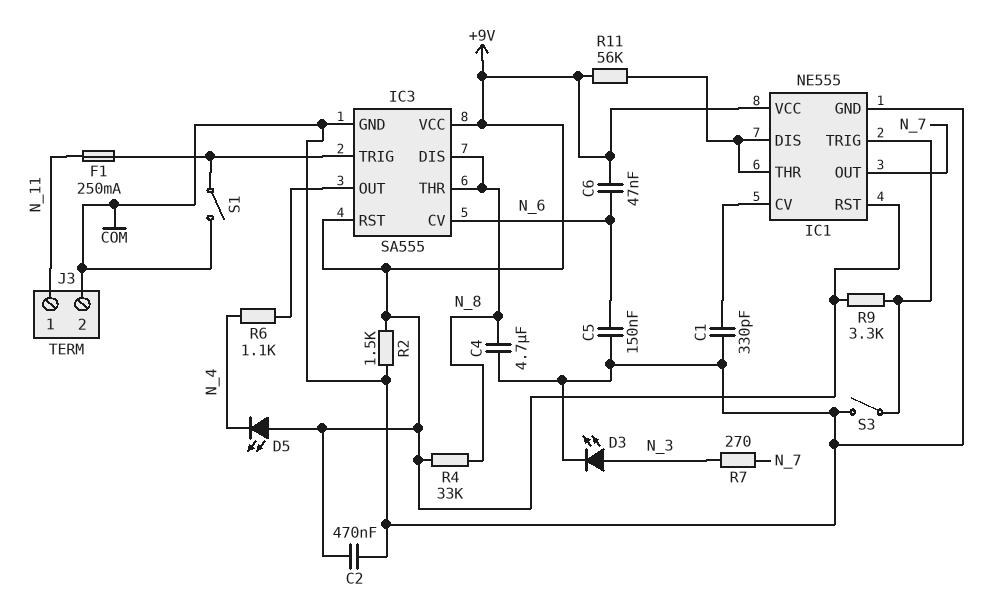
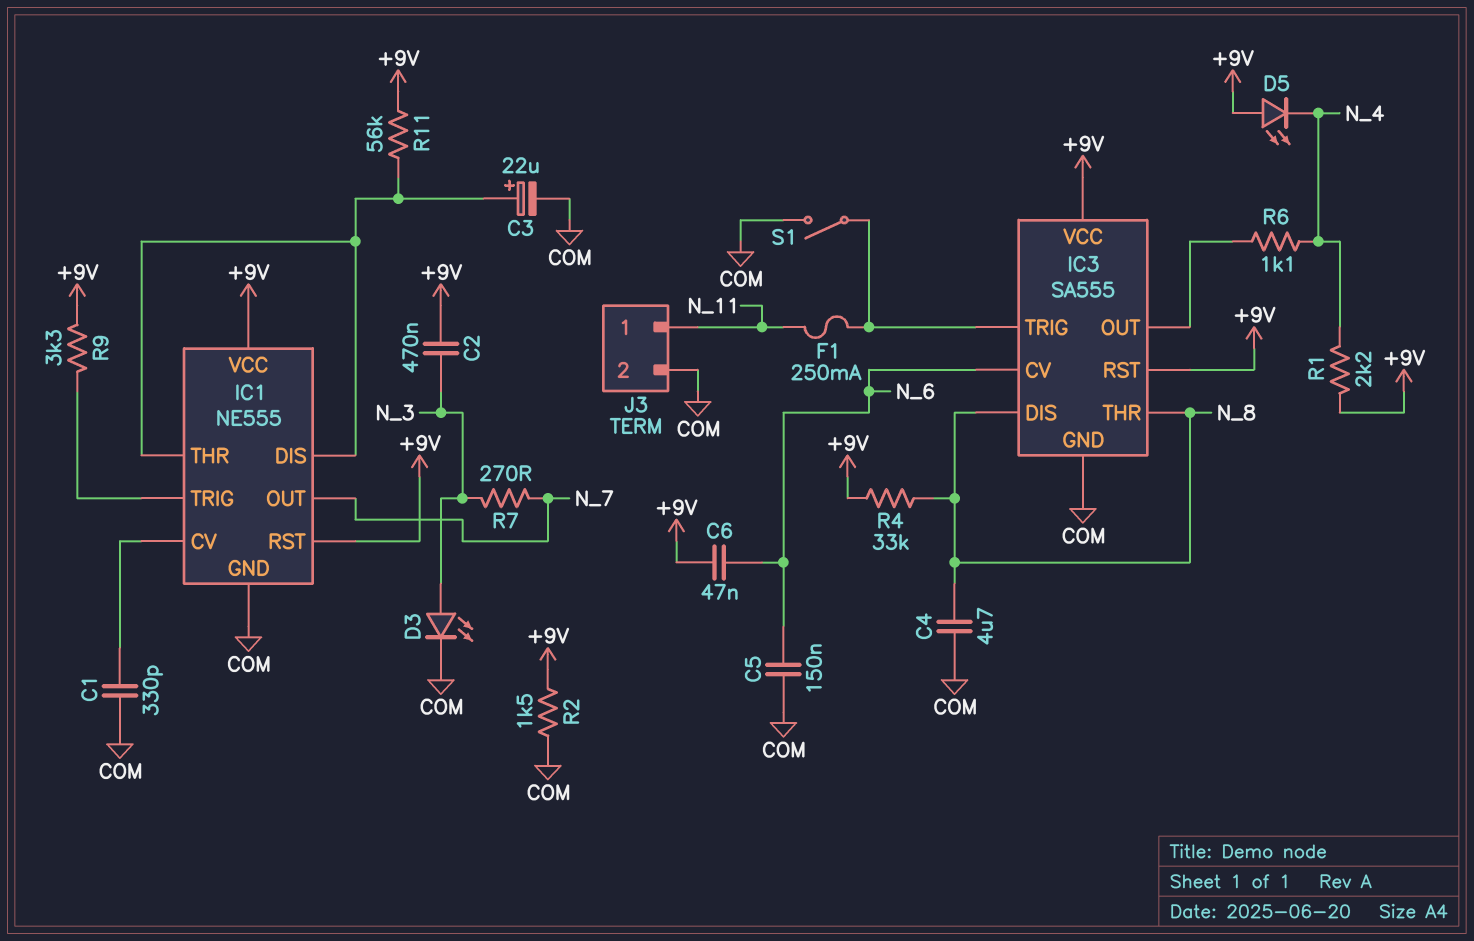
C2: 470nF (+9V, COM) -> 470nF (+9V, N_3)
C3: none -> 22uF (plus IC1/DIS, minus COM)
R1: none -> 2.2k (+9V, N_4)
S3: switch (COM, IC1/TRIG) -> none

